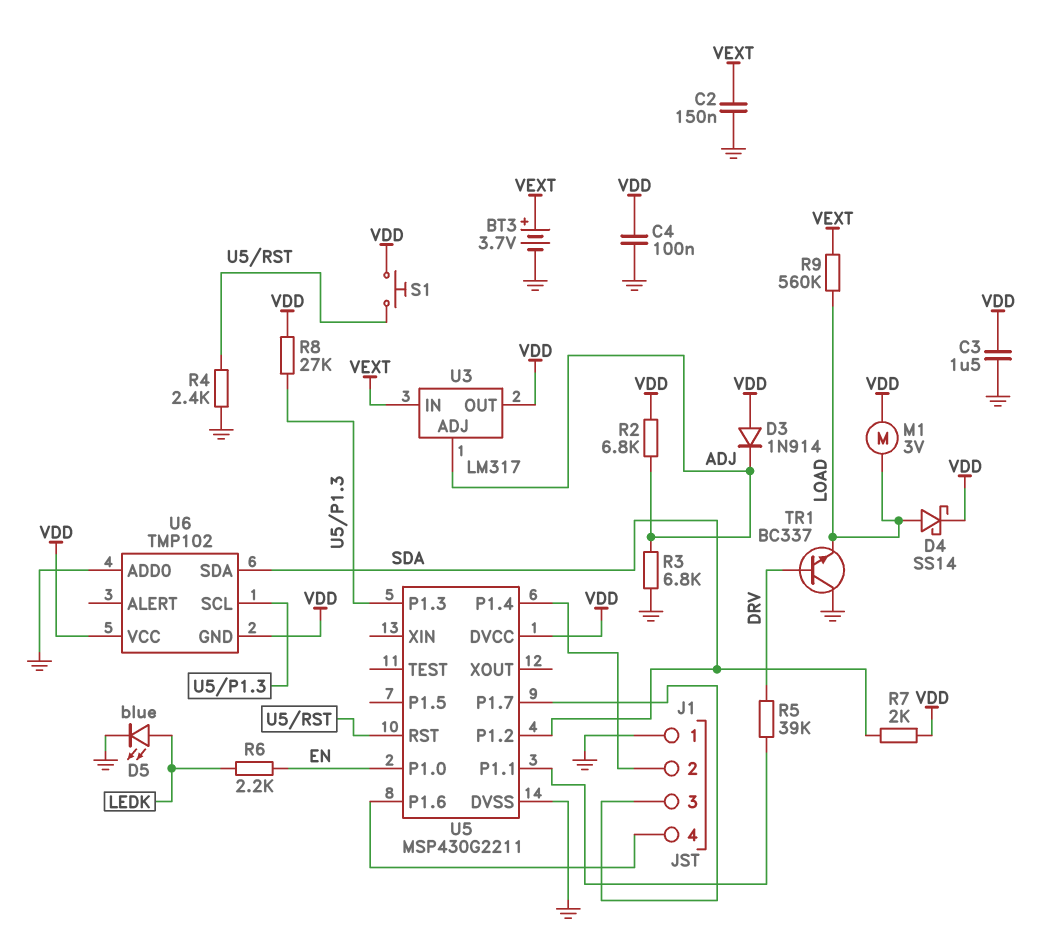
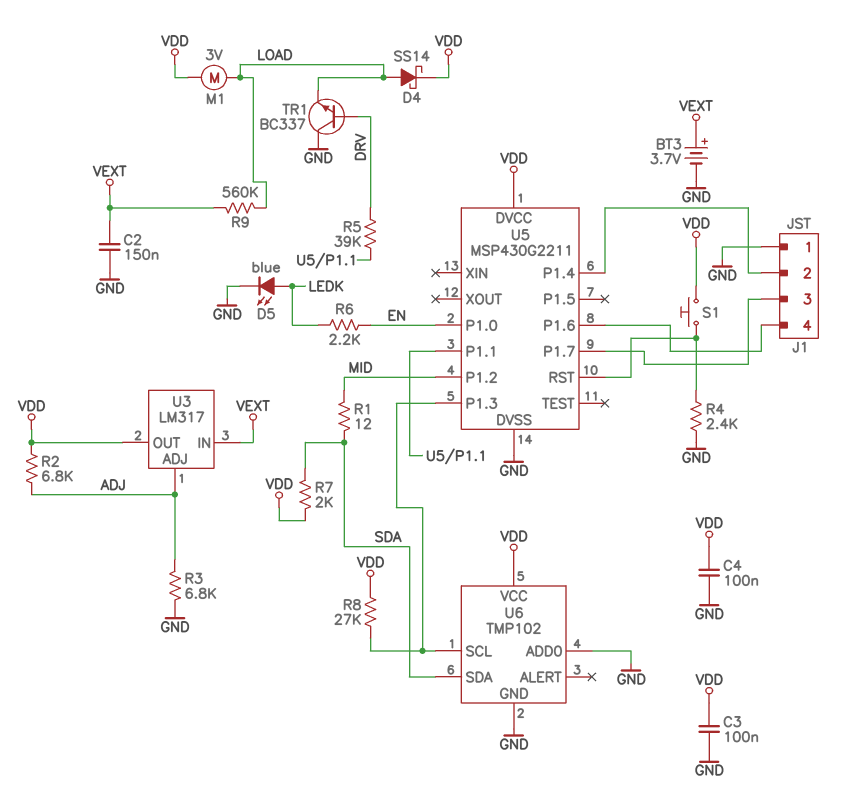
C3: 1.5uF (GND, VDD) -> 100nF (GND, VDD)
D3: diode 1N914 (A VDD, K ADJ) -> none
R1: none -> 12 (MID, SDA)
U5 pin P1.2: SDA -> MID
U6 pin GND: VDD -> GND

